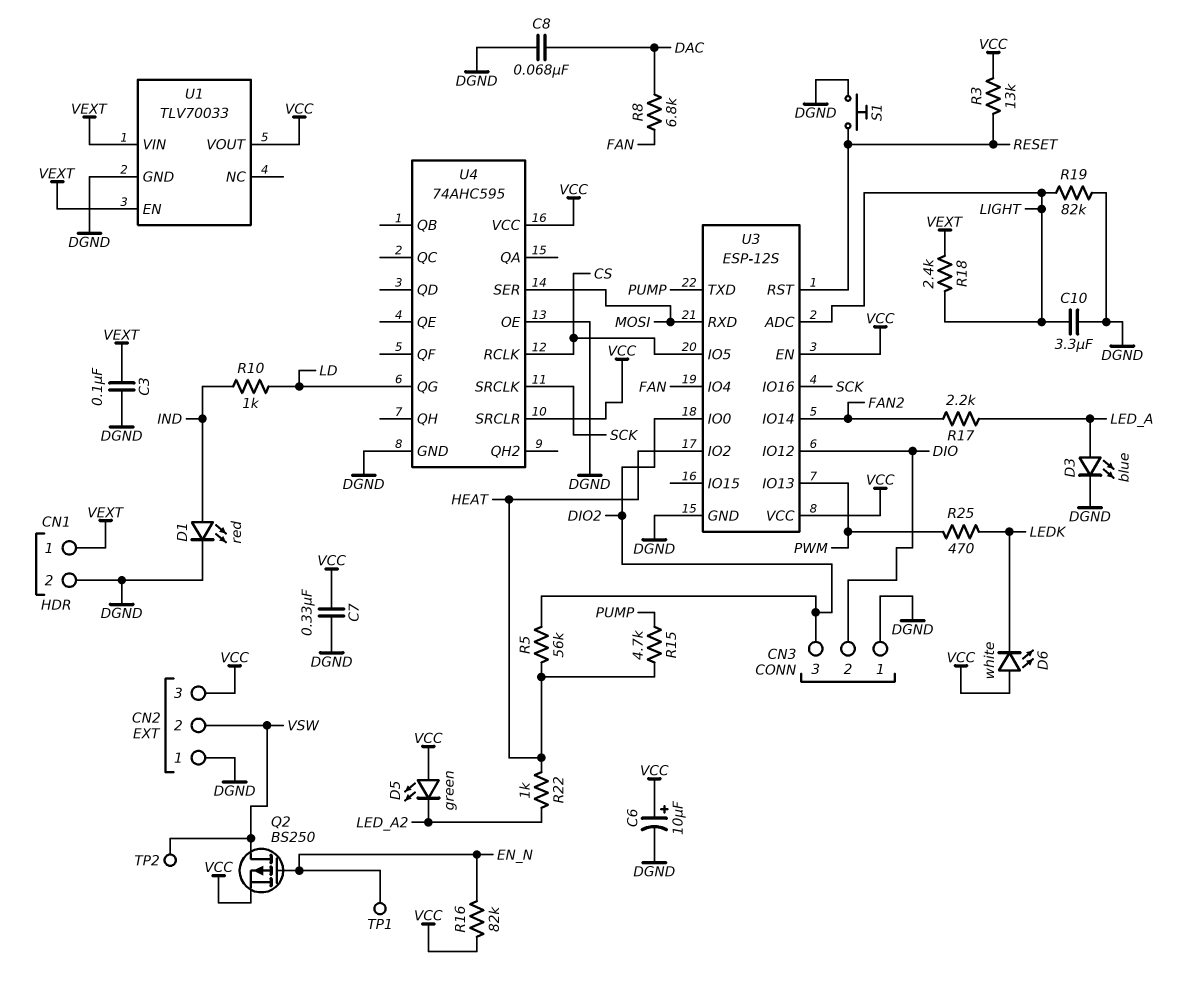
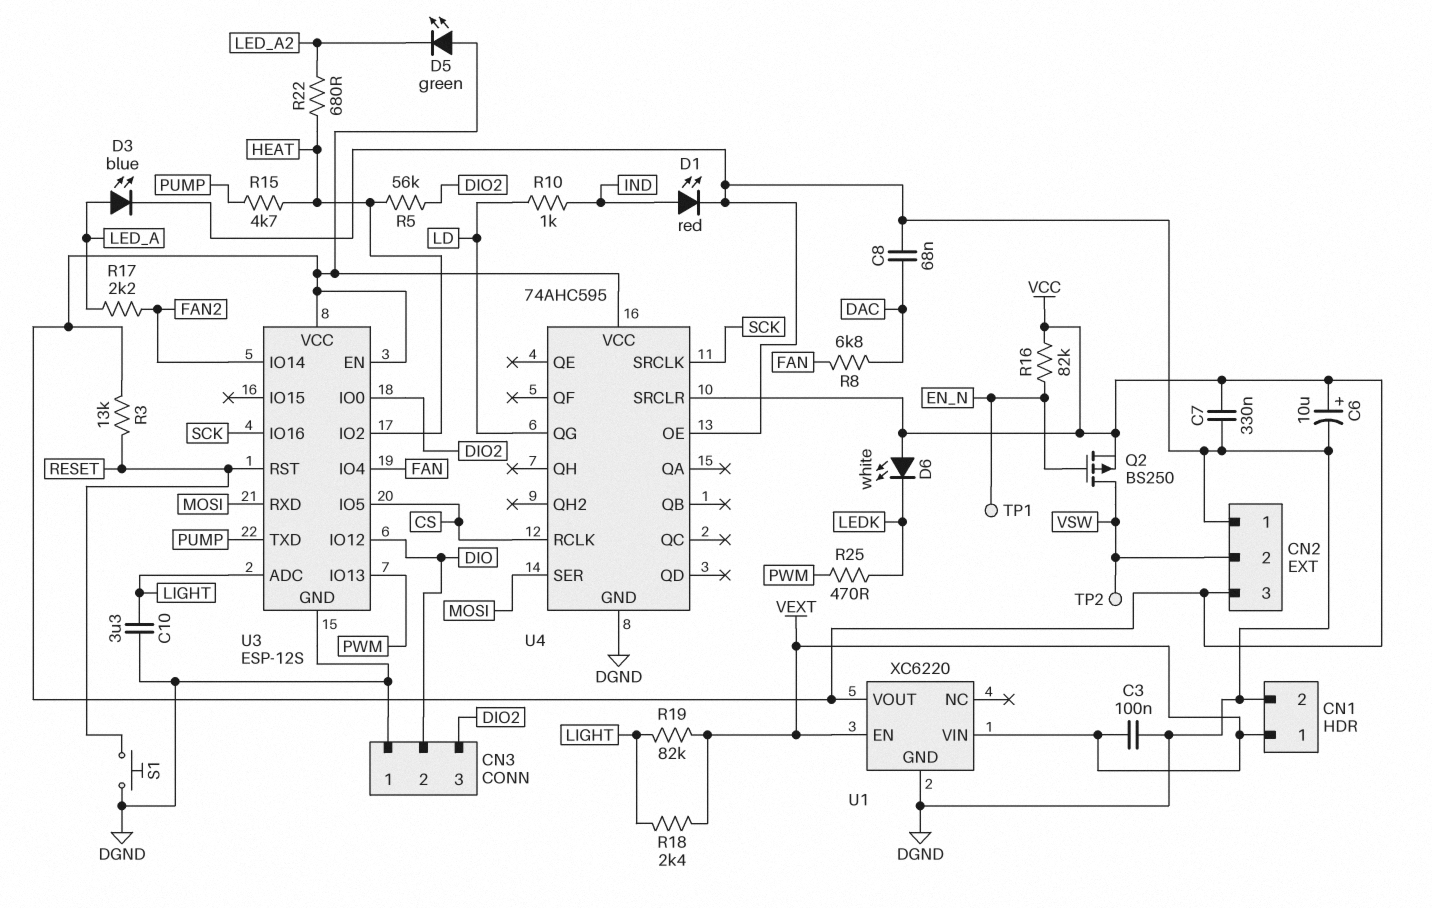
R19: 82k (DGND, LIGHT) -> 82k (LIGHT, VEXT)
R22: 1k (HEAT, LED_A2) -> 680 (HEAT, LED_A2)
U1: TLV70033 -> XC6220

